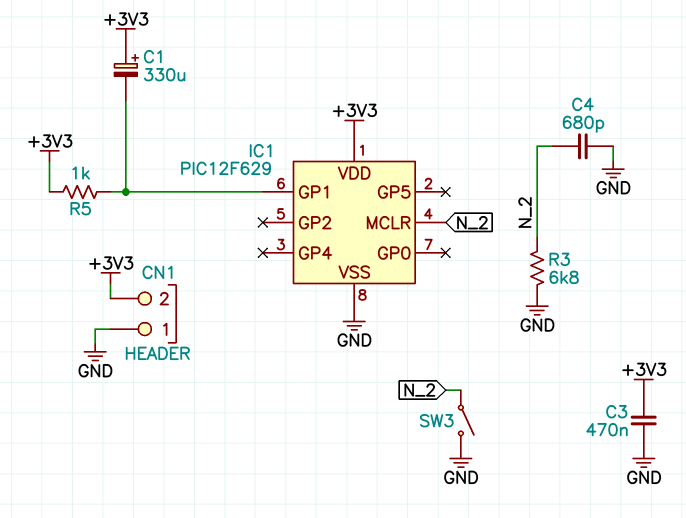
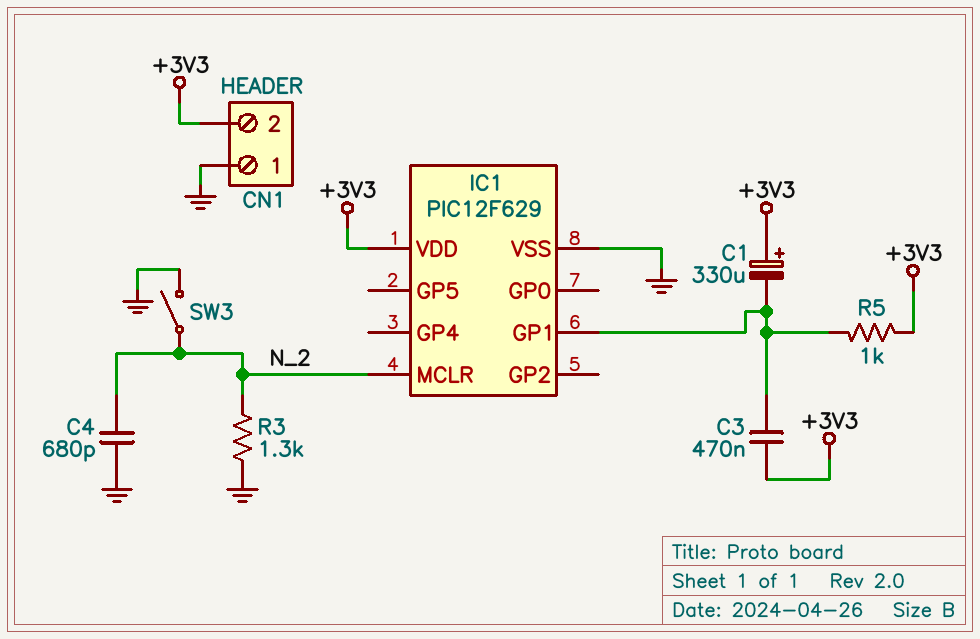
C3: 470nF (+3V3, GND) -> 470nF (+3V3, IC1/GP1)
R3: 6.8k (GND, N_2) -> 1.3k (GND, N_2)

